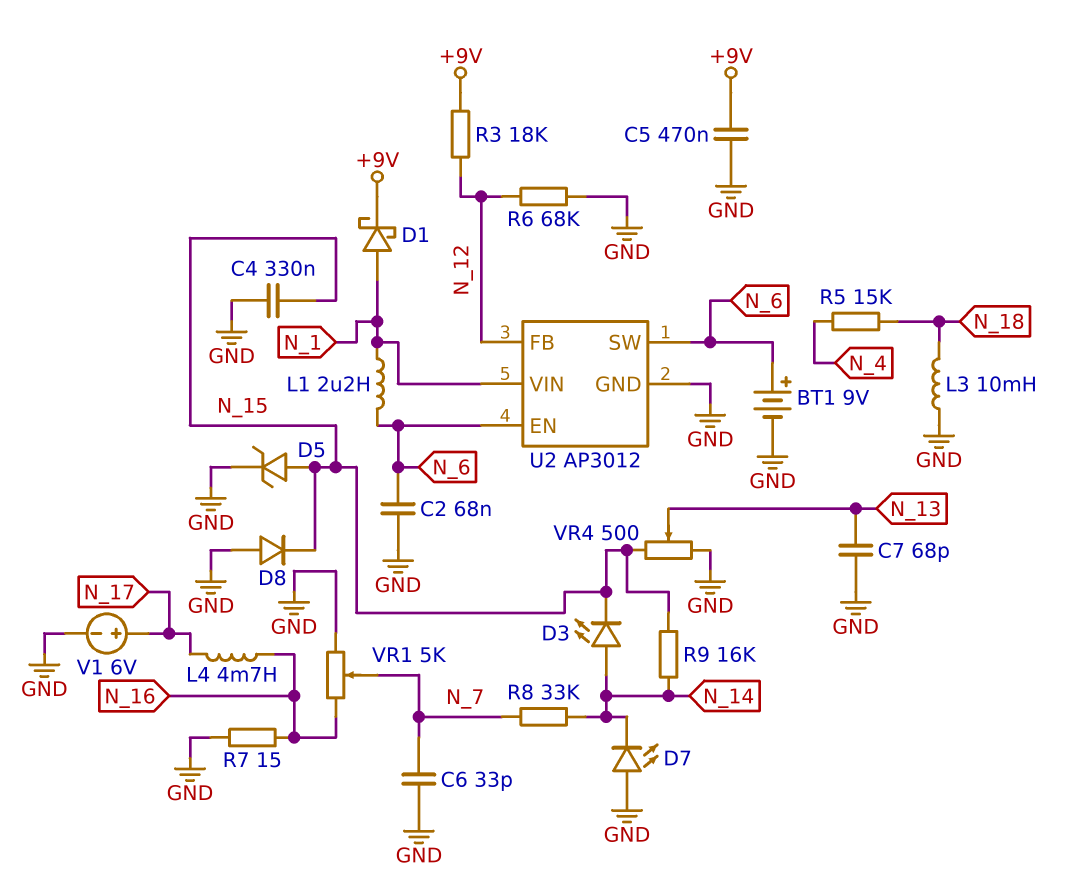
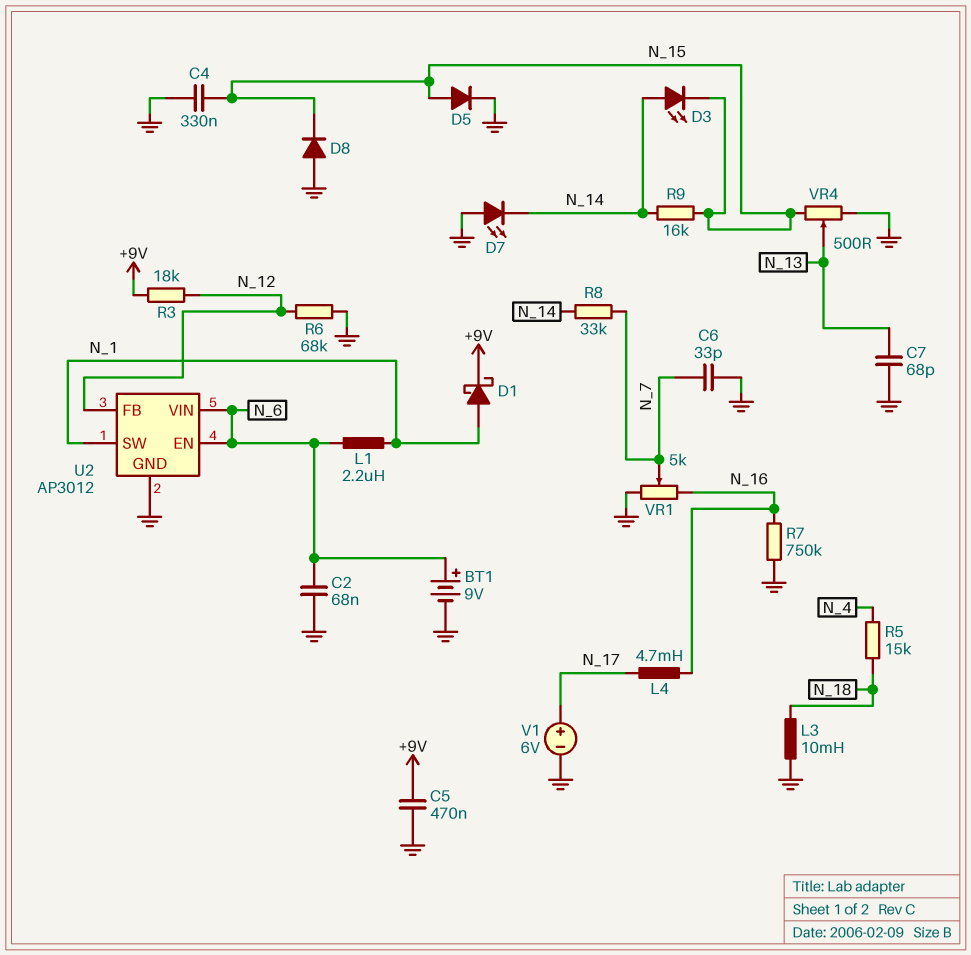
D5: zener (A N_15, K GND) -> diode (A N_15, K GND)
R7: 15 (GND, N_16) -> 750k (GND, N_16)
U2 pin SW: N_6 -> N_1
U2 pin VIN: N_1 -> N_6

